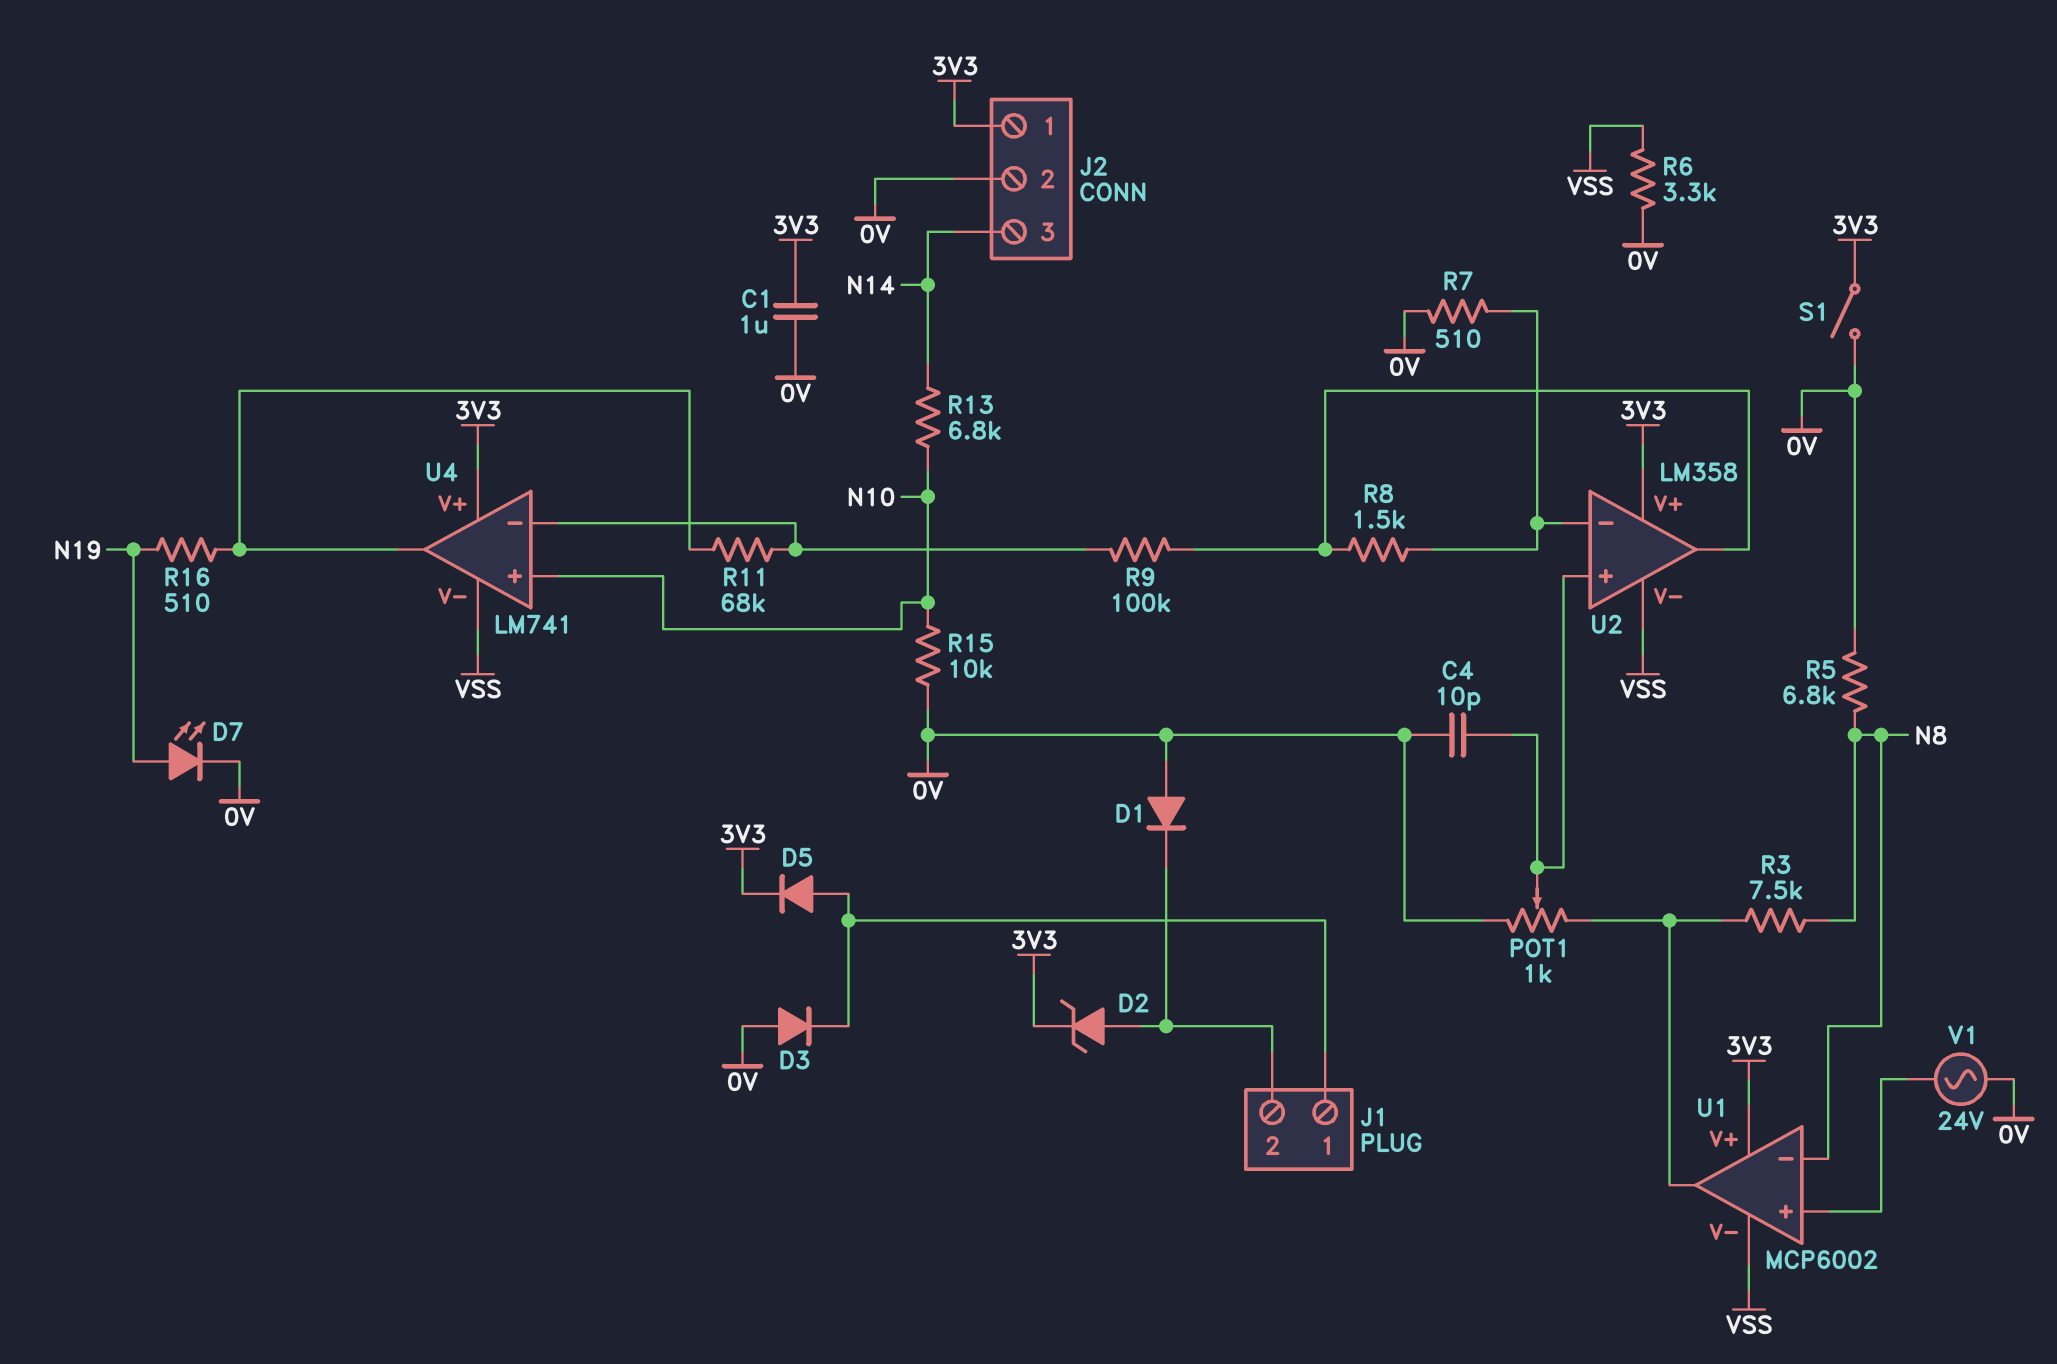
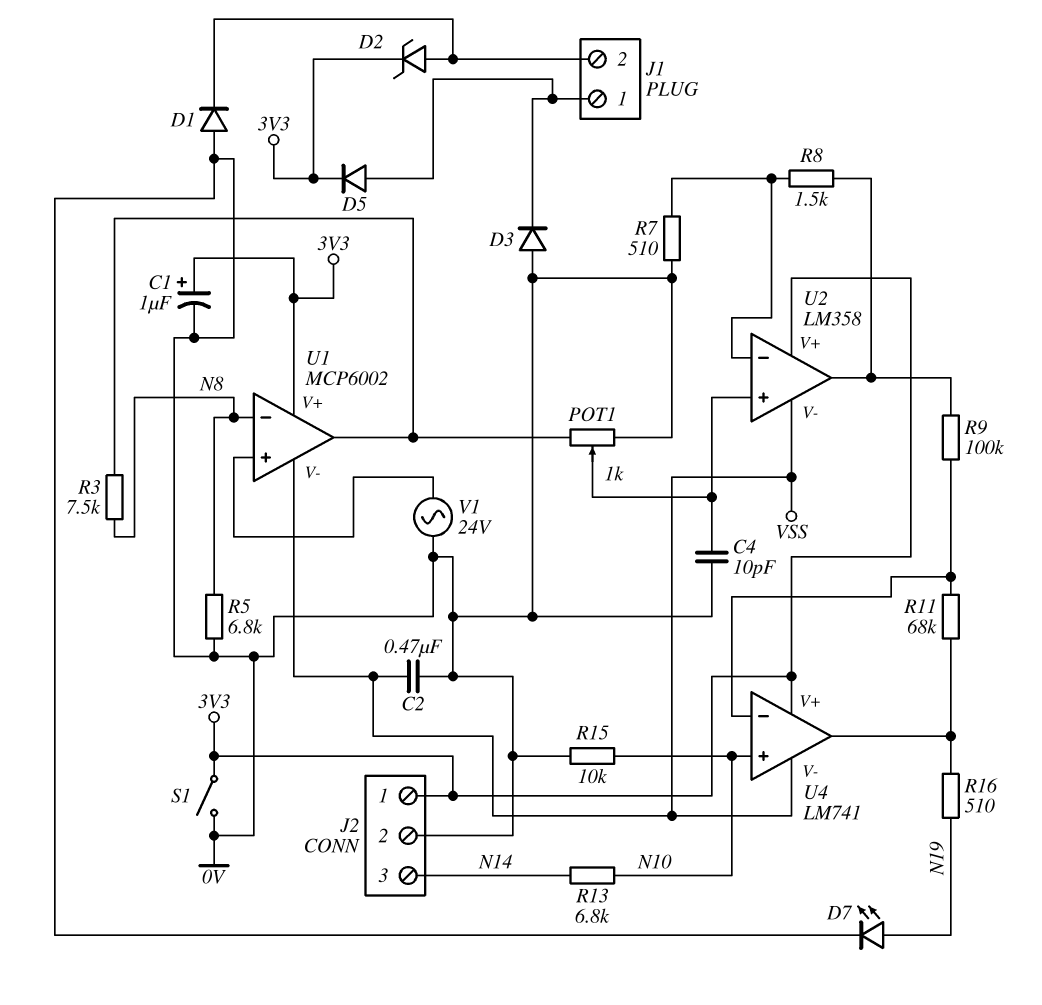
C1: 1uF (0V, 3V3) -> 1uF (plus 3V3, minus 0V)
C2: none -> 470nF (0V, VSS)
R6: 3.3k (0V, VSS) -> none

